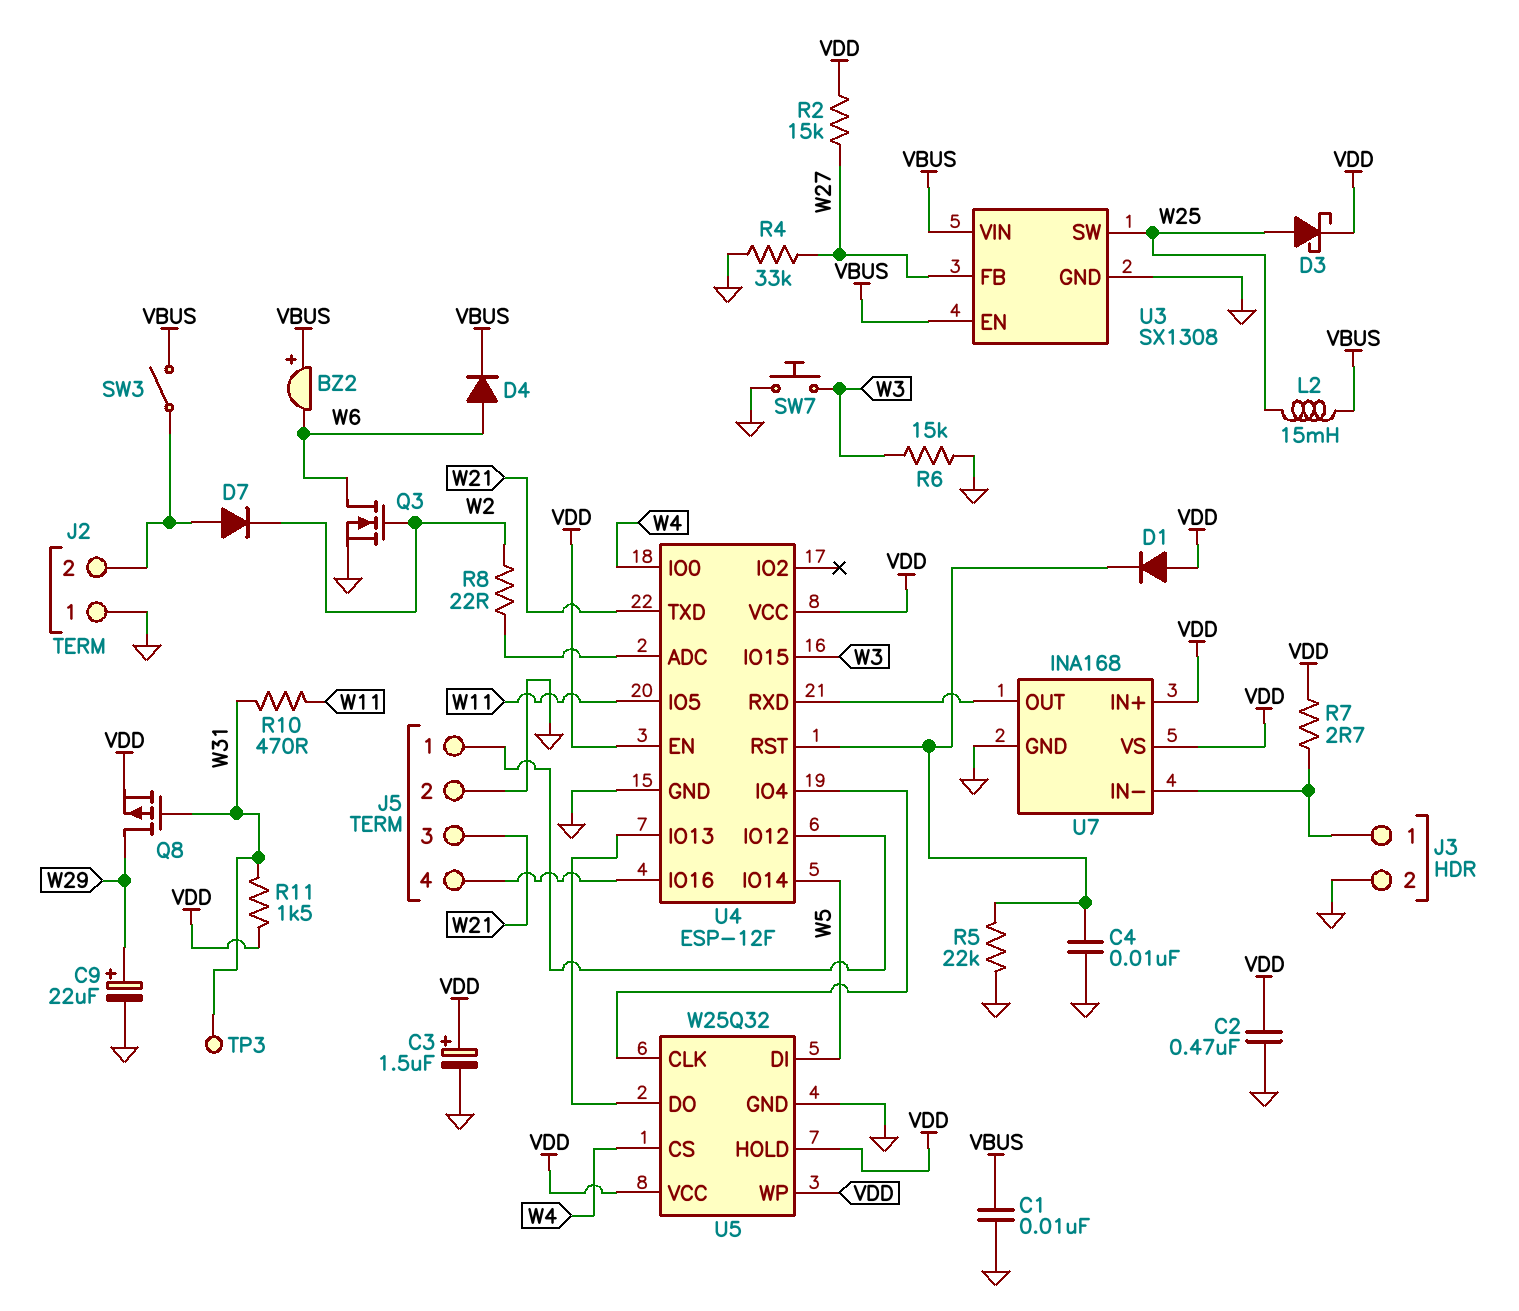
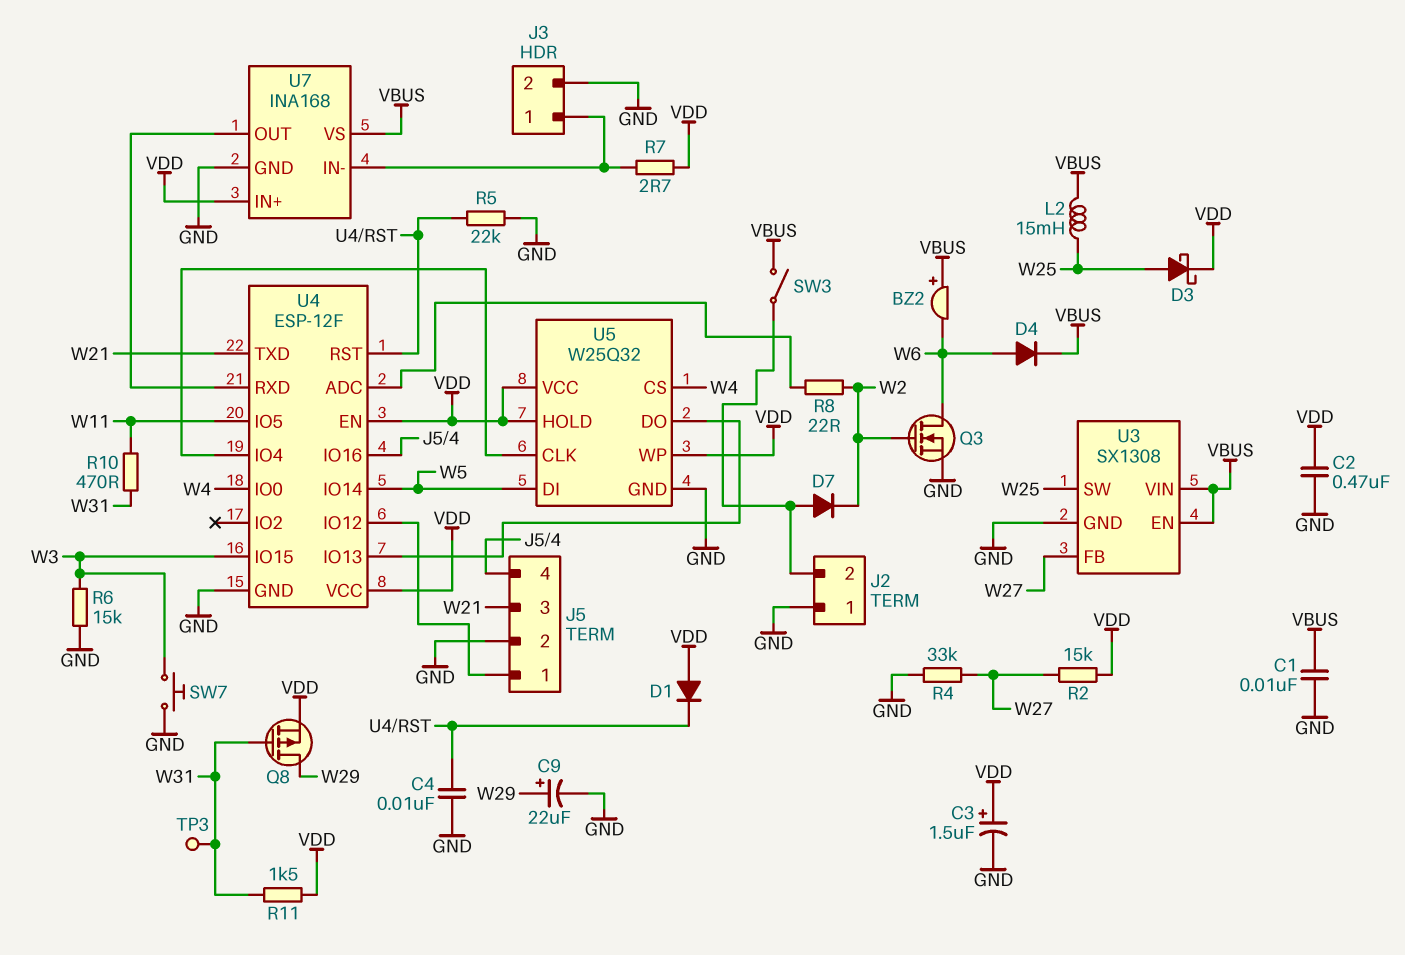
U7 pin VS: VDD -> VBUS

